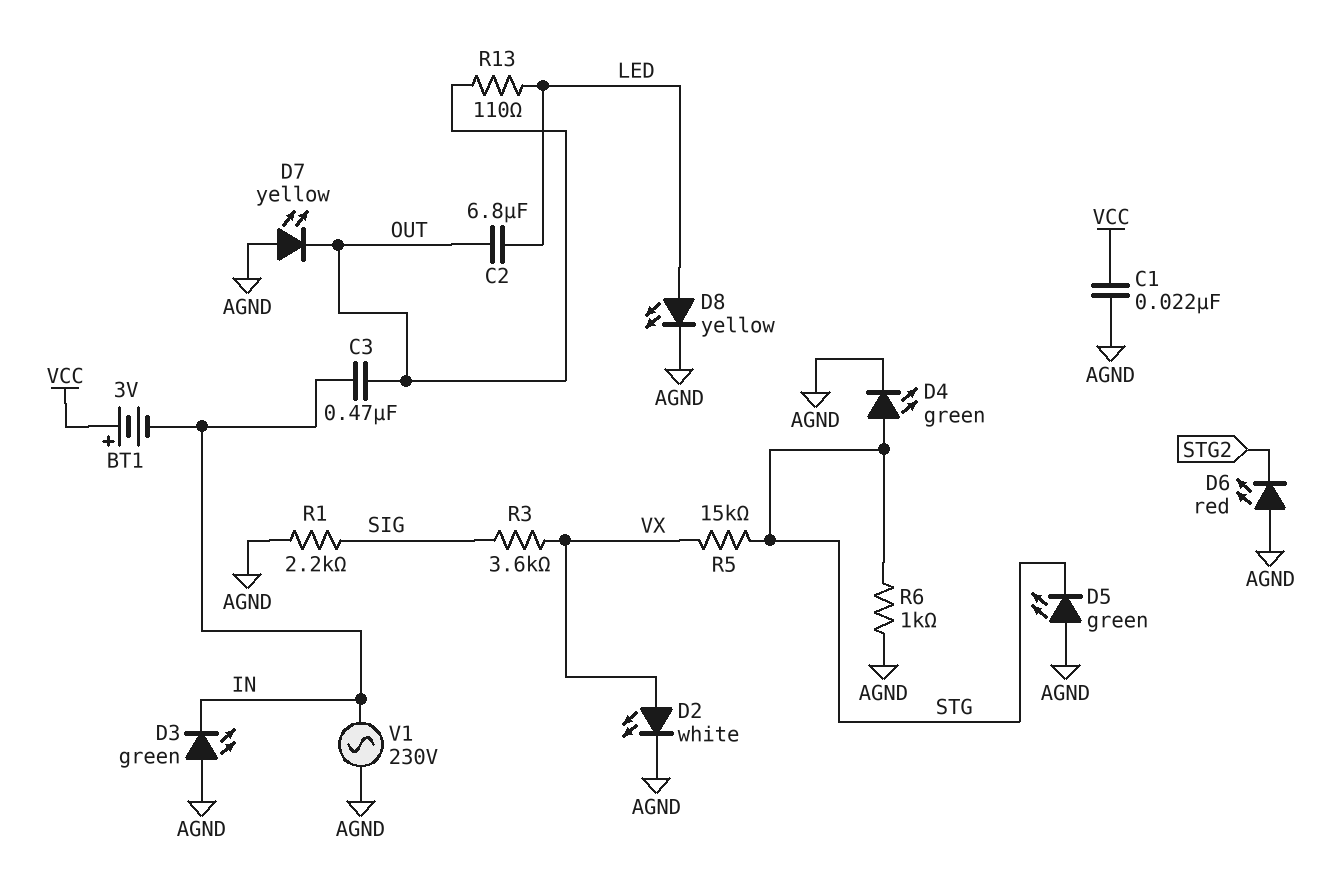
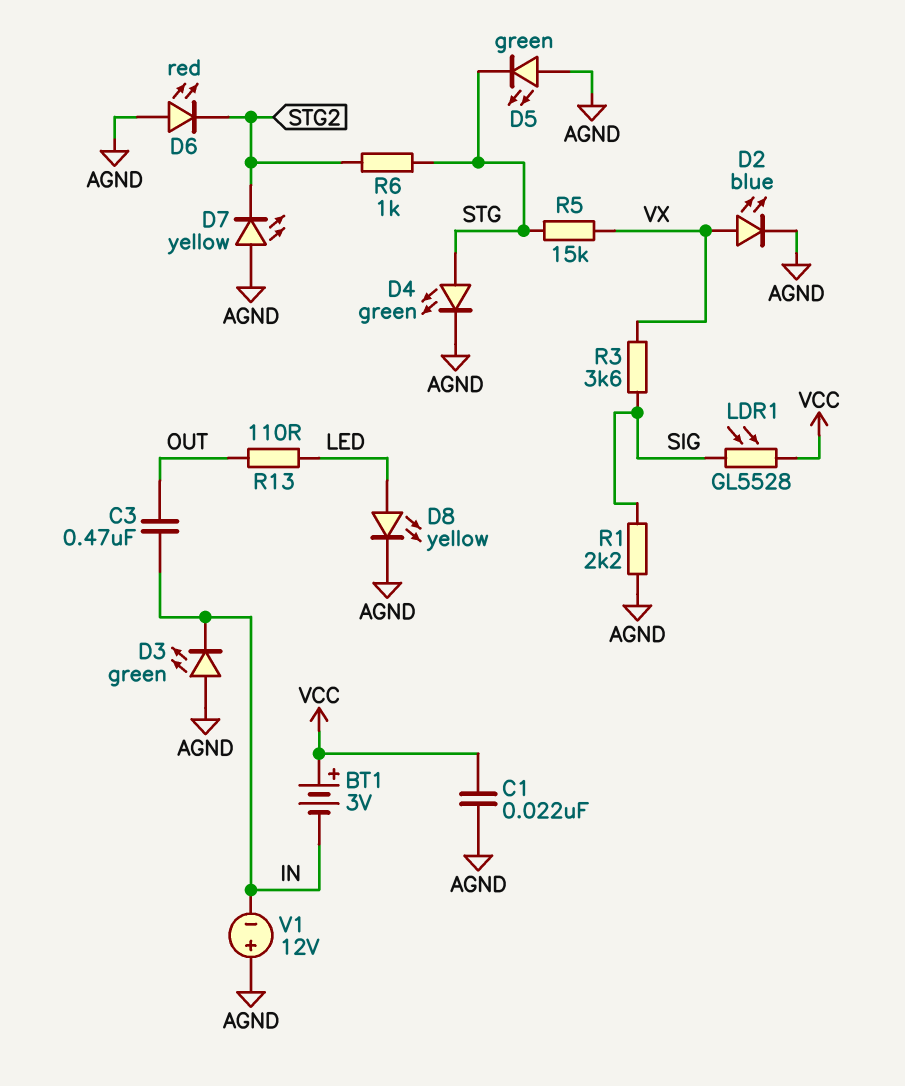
C2: 6.8uF (LED, OUT) -> none
D2: LED white (A VX, K AGND) -> LED blue (A VX, K AGND)
D7: LED yellow (A AGND, K OUT) -> LED yellow (A AGND, K STG2)
LDR1: none -> GL5528 (SIG, VCC)
R6: 1k (AGND, STG) -> 1k (STG, STG2)
V1: AC 230V (AGND, IN) -> 12V (plus AGND, minus IN)

